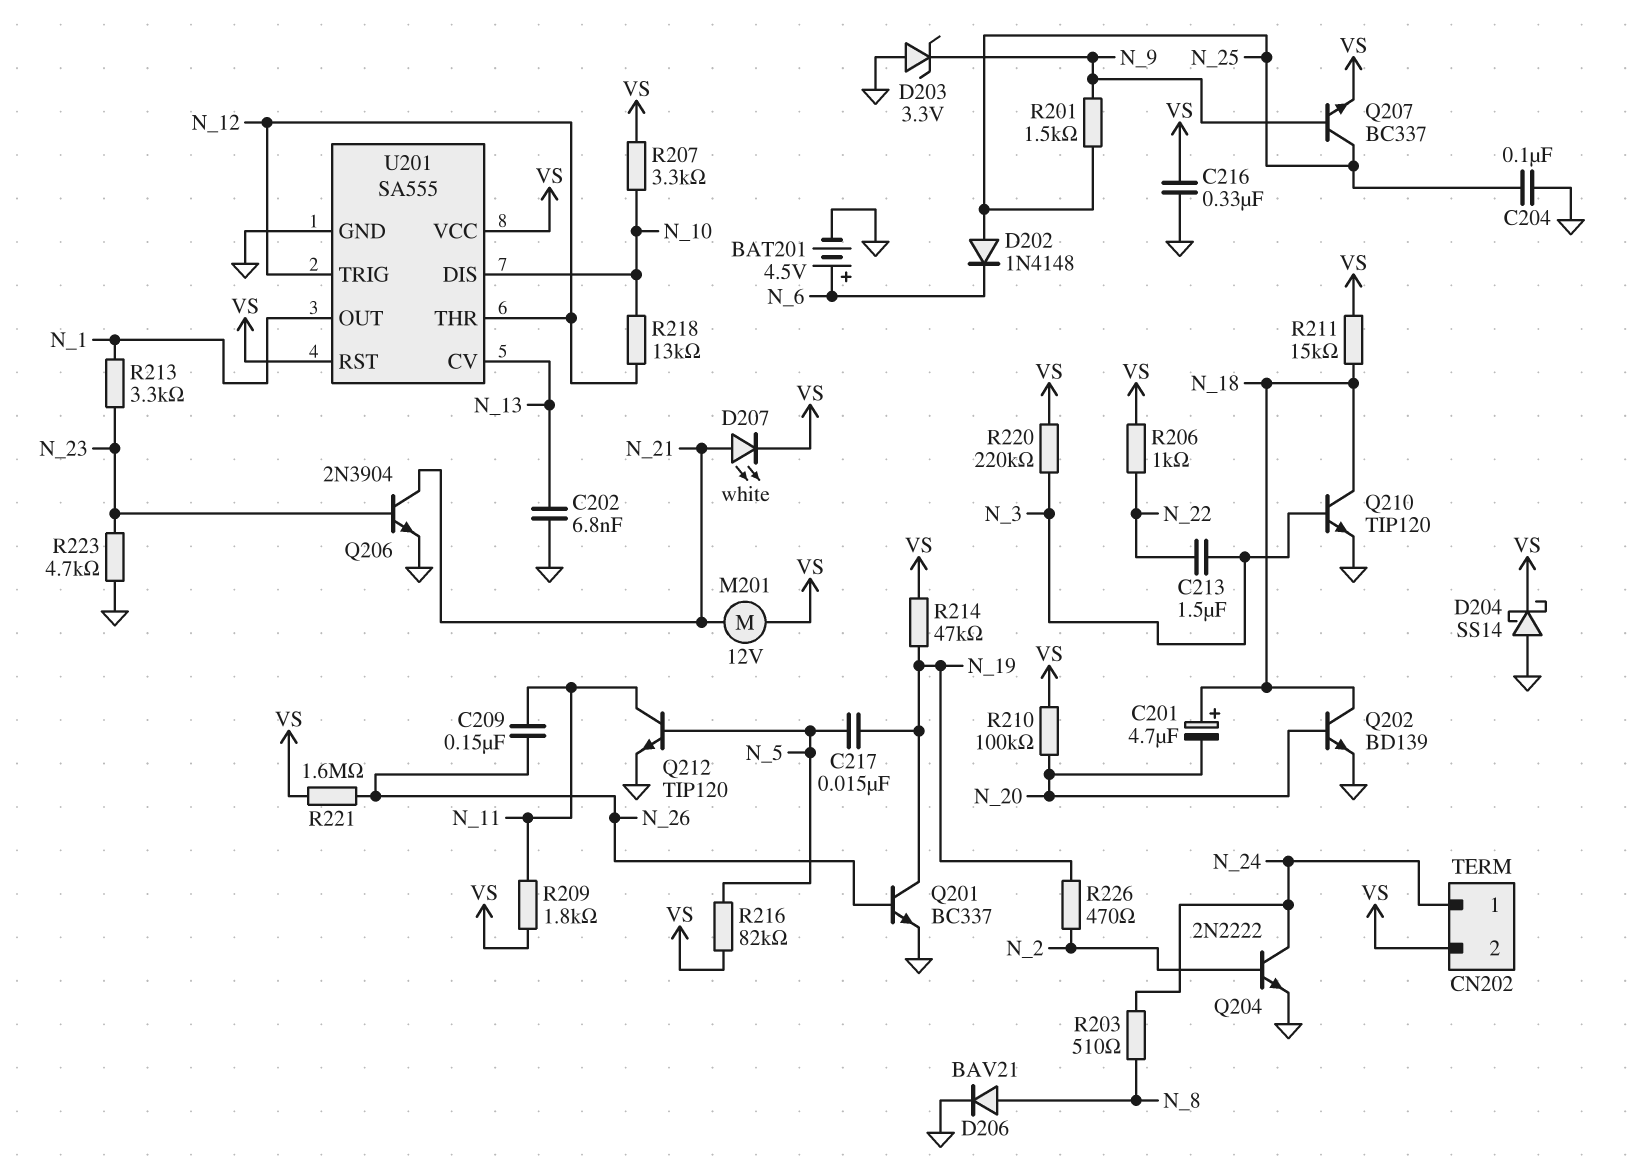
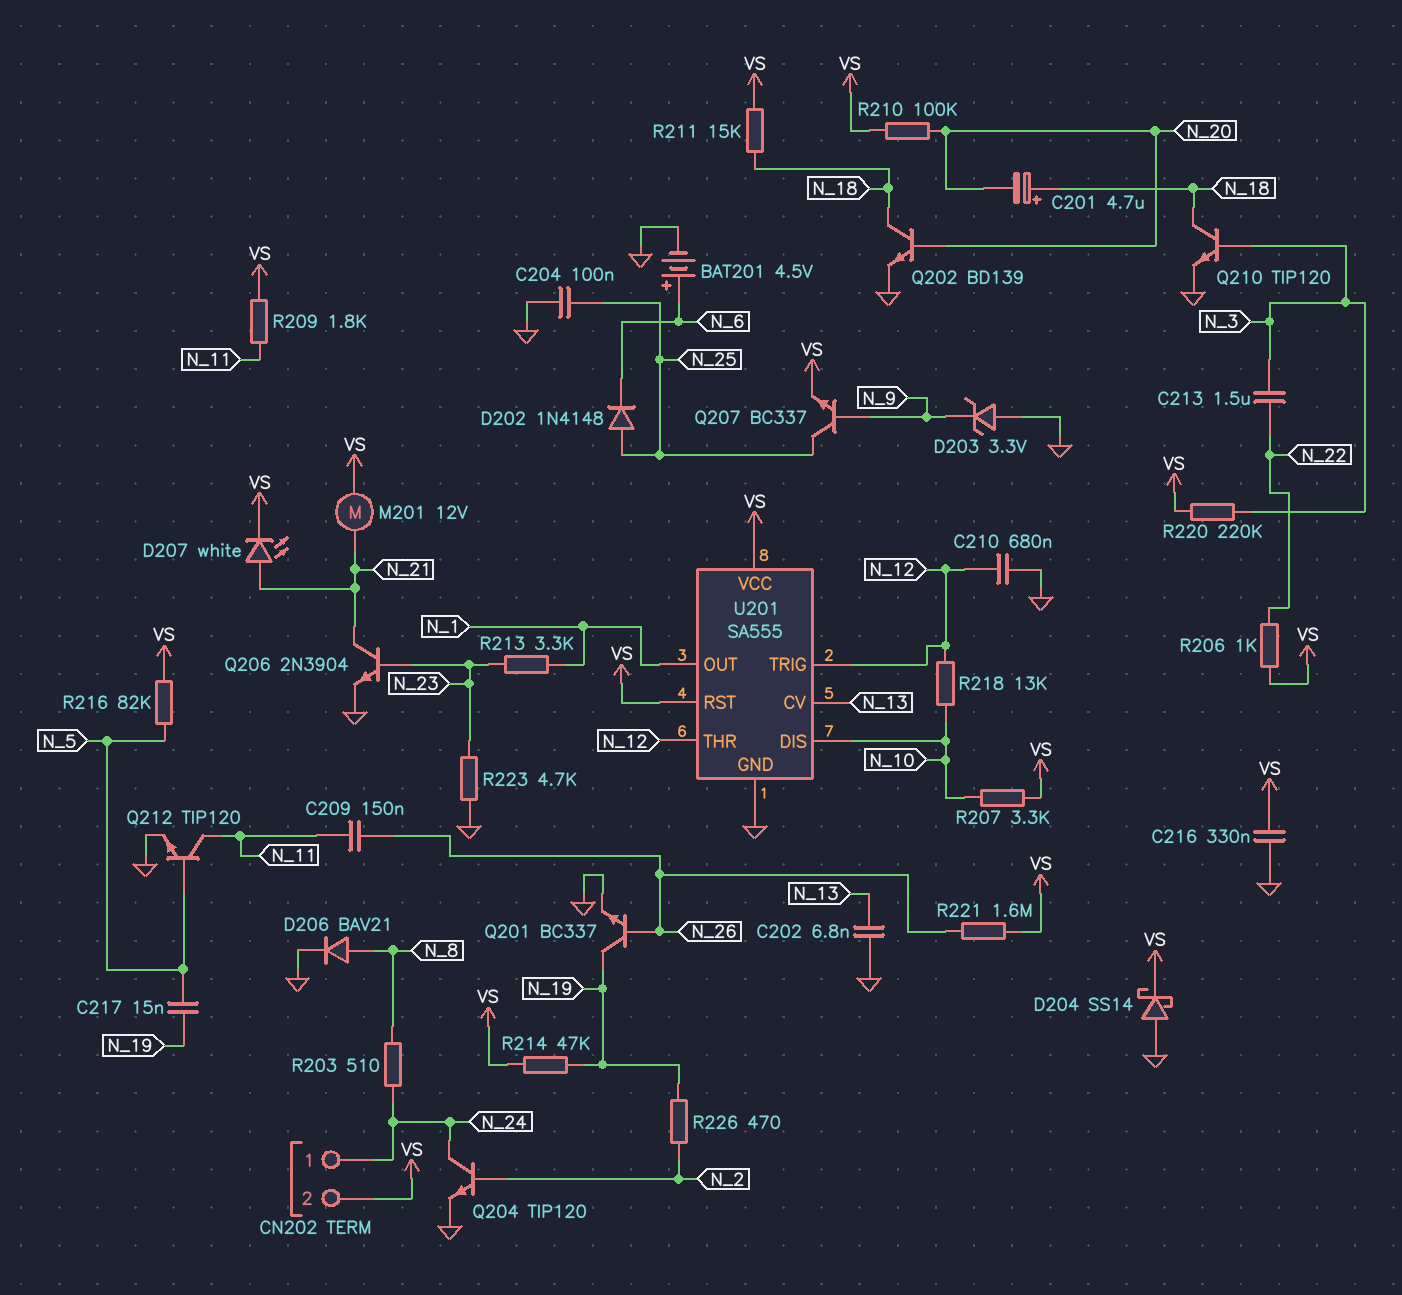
C210: none -> 680nF (GND, N_12)
Q204: NPN 2N2222 (B N_2, C N_24, E GND) -> NPN TIP120 (B N_2, C N_24, E GND)
R201: 1.5k (N_9, N_25) -> none

